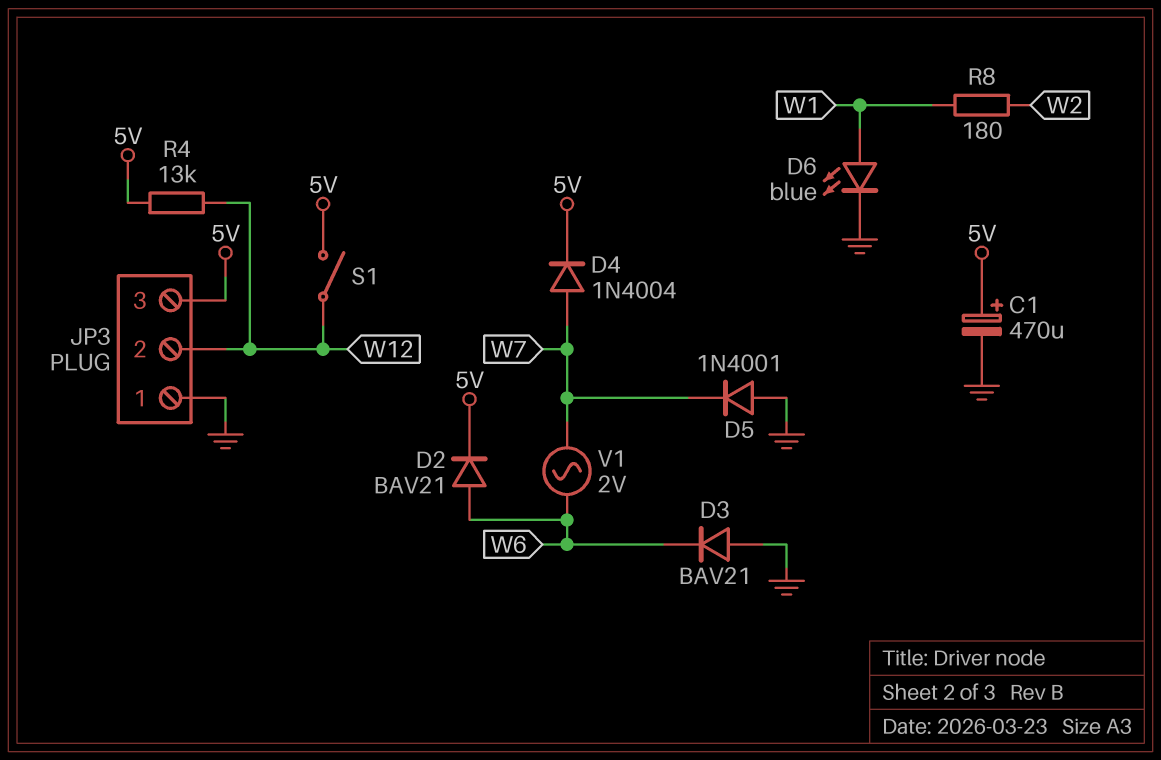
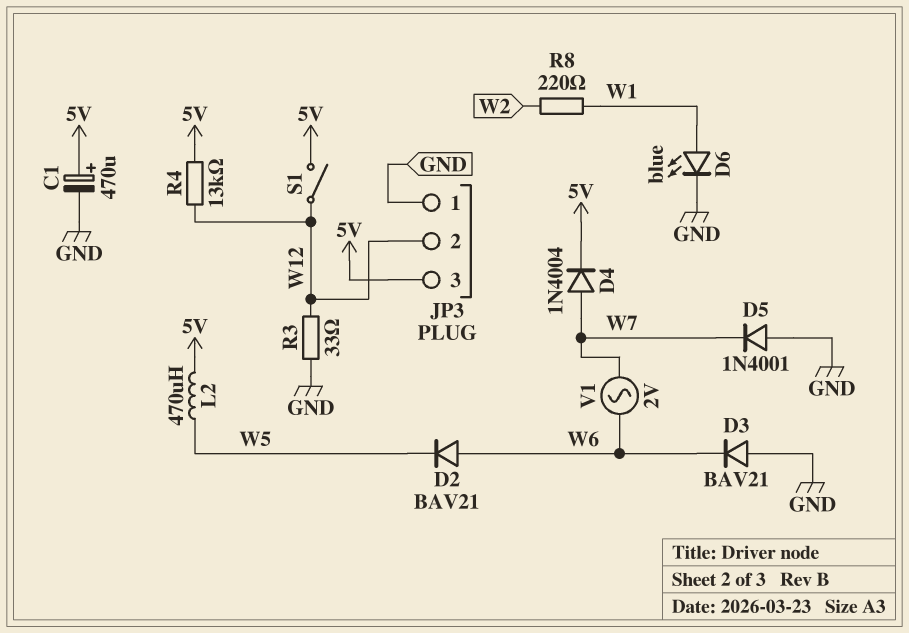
D2: diode BAV21 (A W6, K 5V) -> diode BAV21 (A W6, K W5)
L2: none -> 470uH (5V, W5)
R3: none -> 33 (GND, W12)
R8: 180 (W1, W2) -> 220 (W1, W2)

